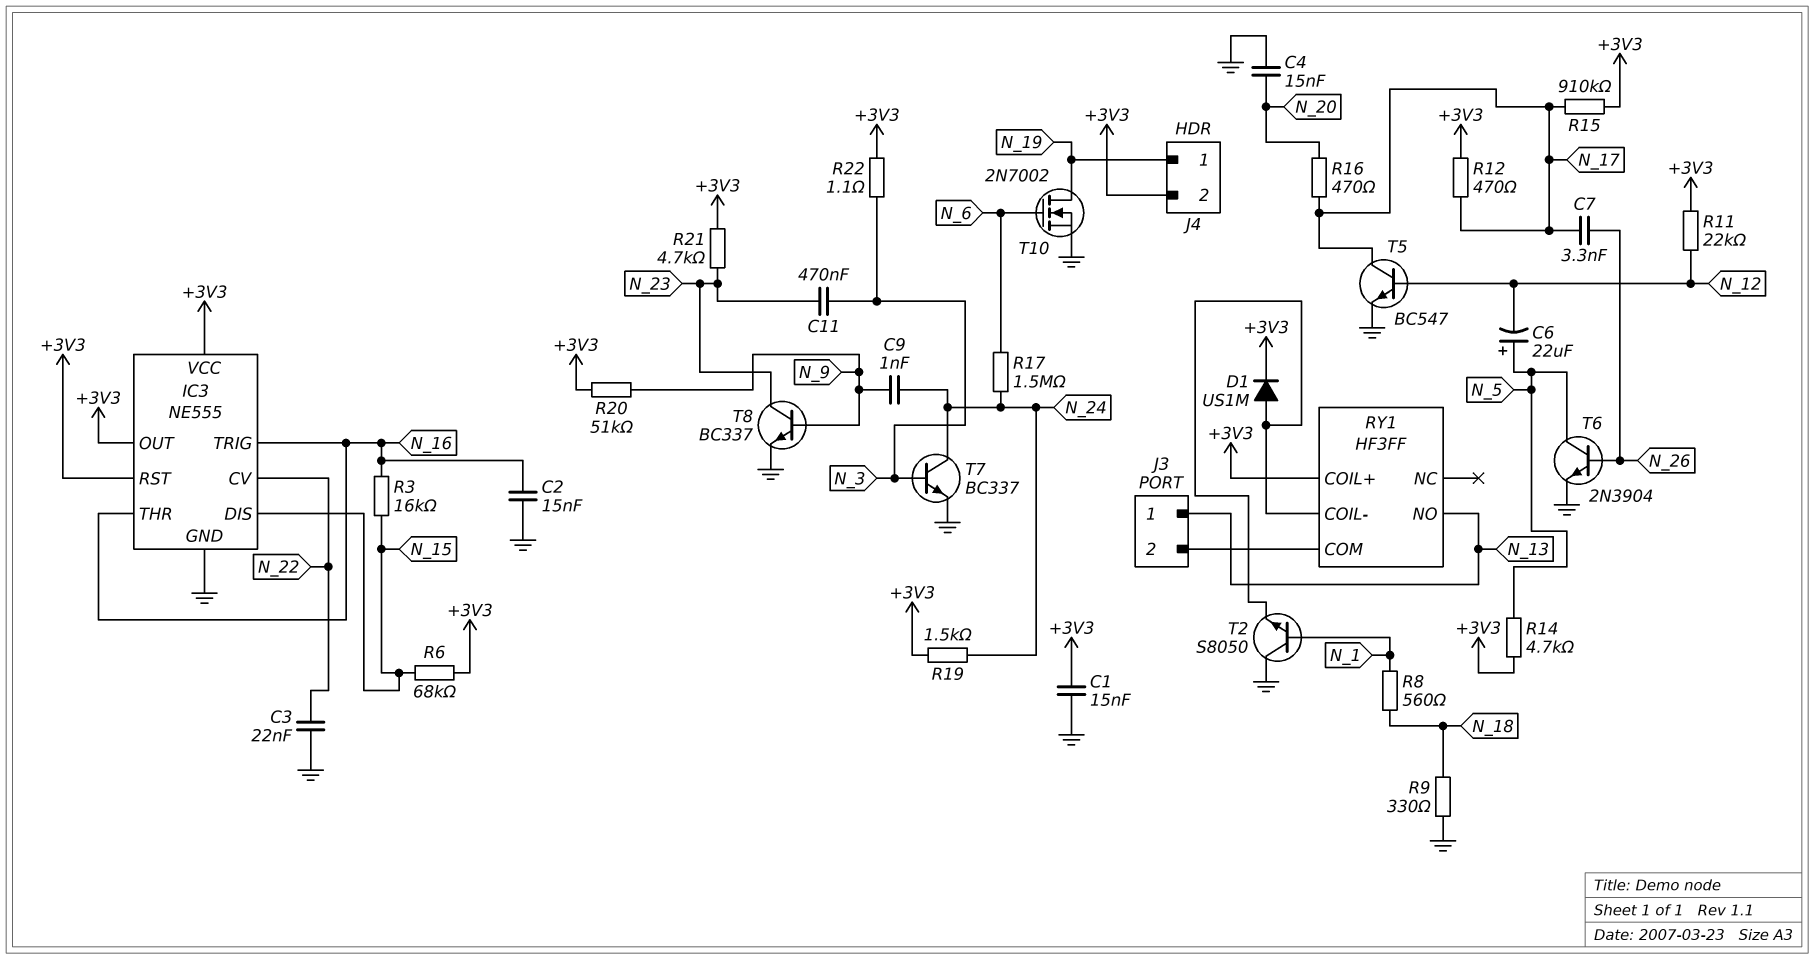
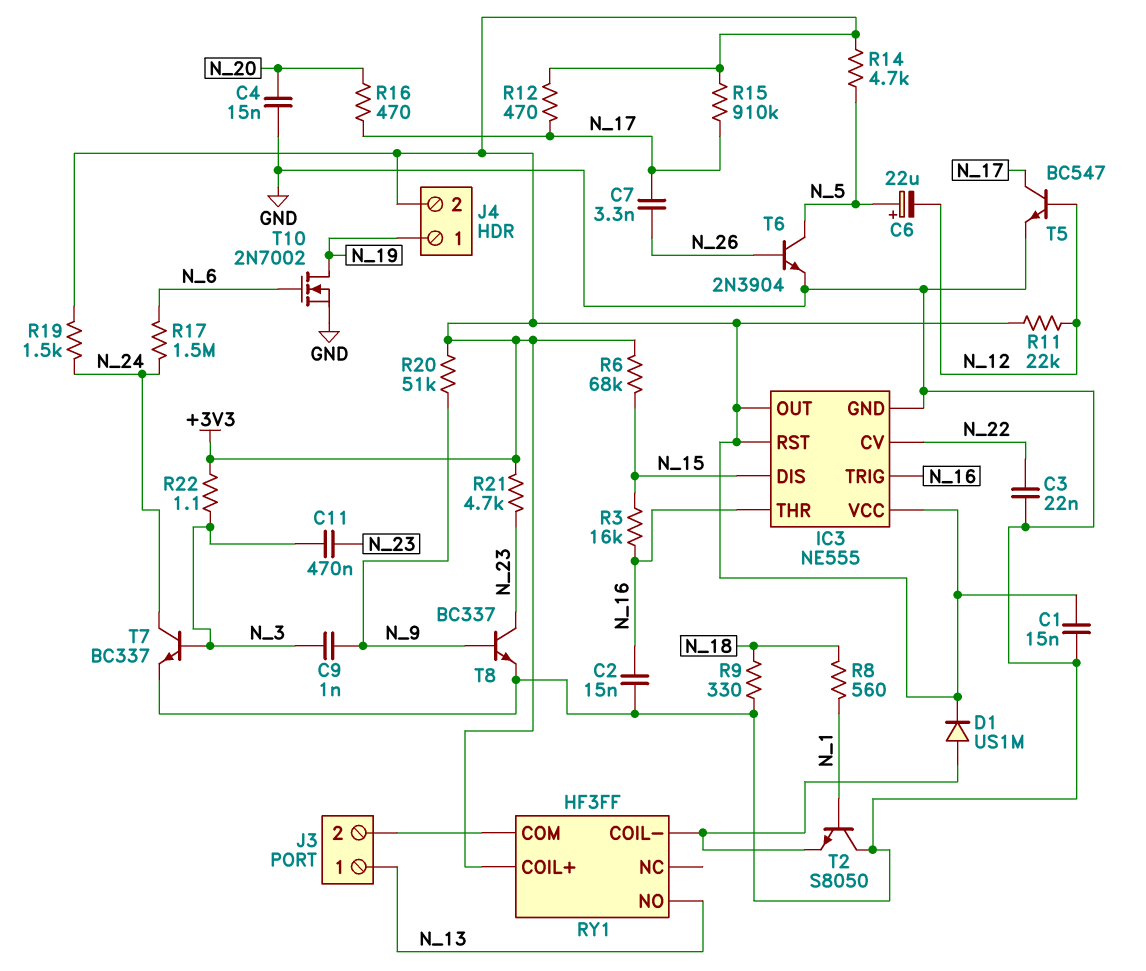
C9: 1nF (N_9, N_24) -> 1nF (N_3, N_9)

